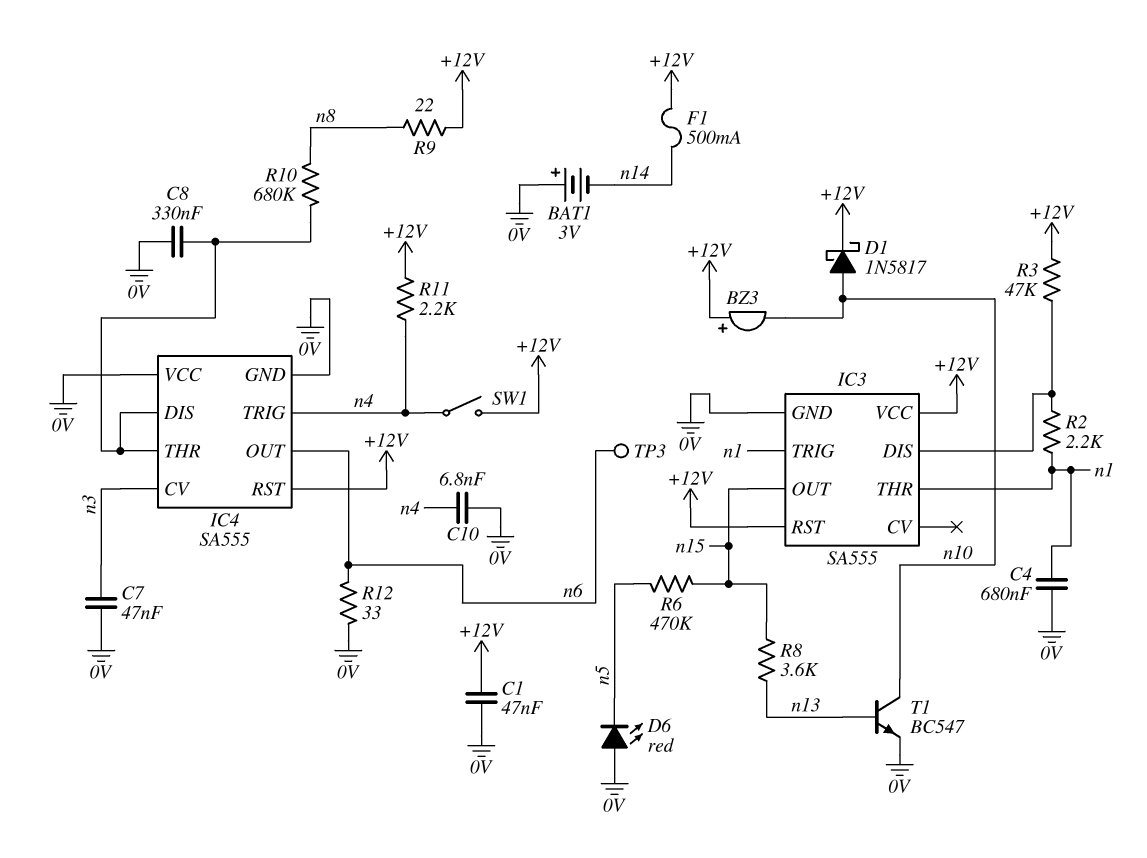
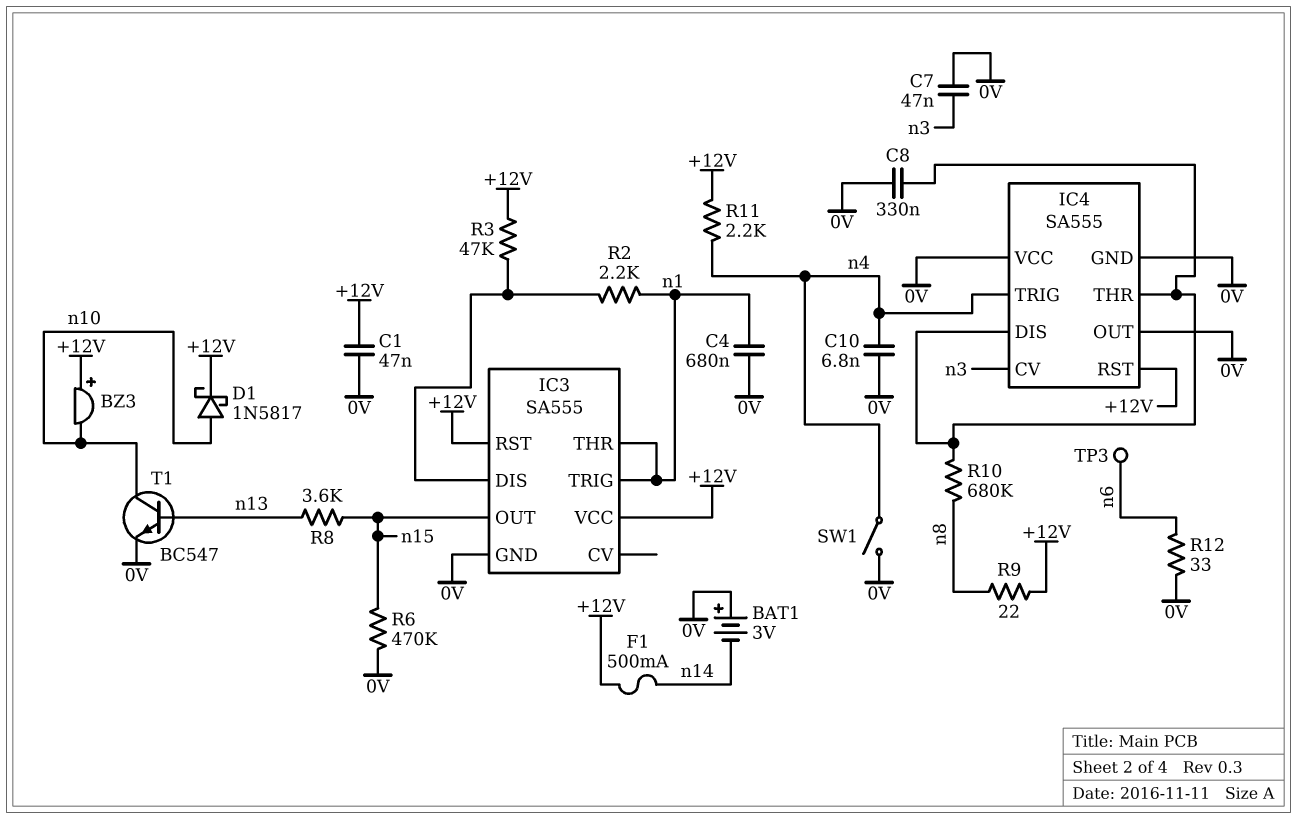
D6: LED red (A 0V, K n5) -> none
IC4 pin OUT: n6 -> 0V
R6: 470k (n5, n15) -> 470k (0V, n15)
SW1: switch (+12V, n4) -> switch (0V, n4)

